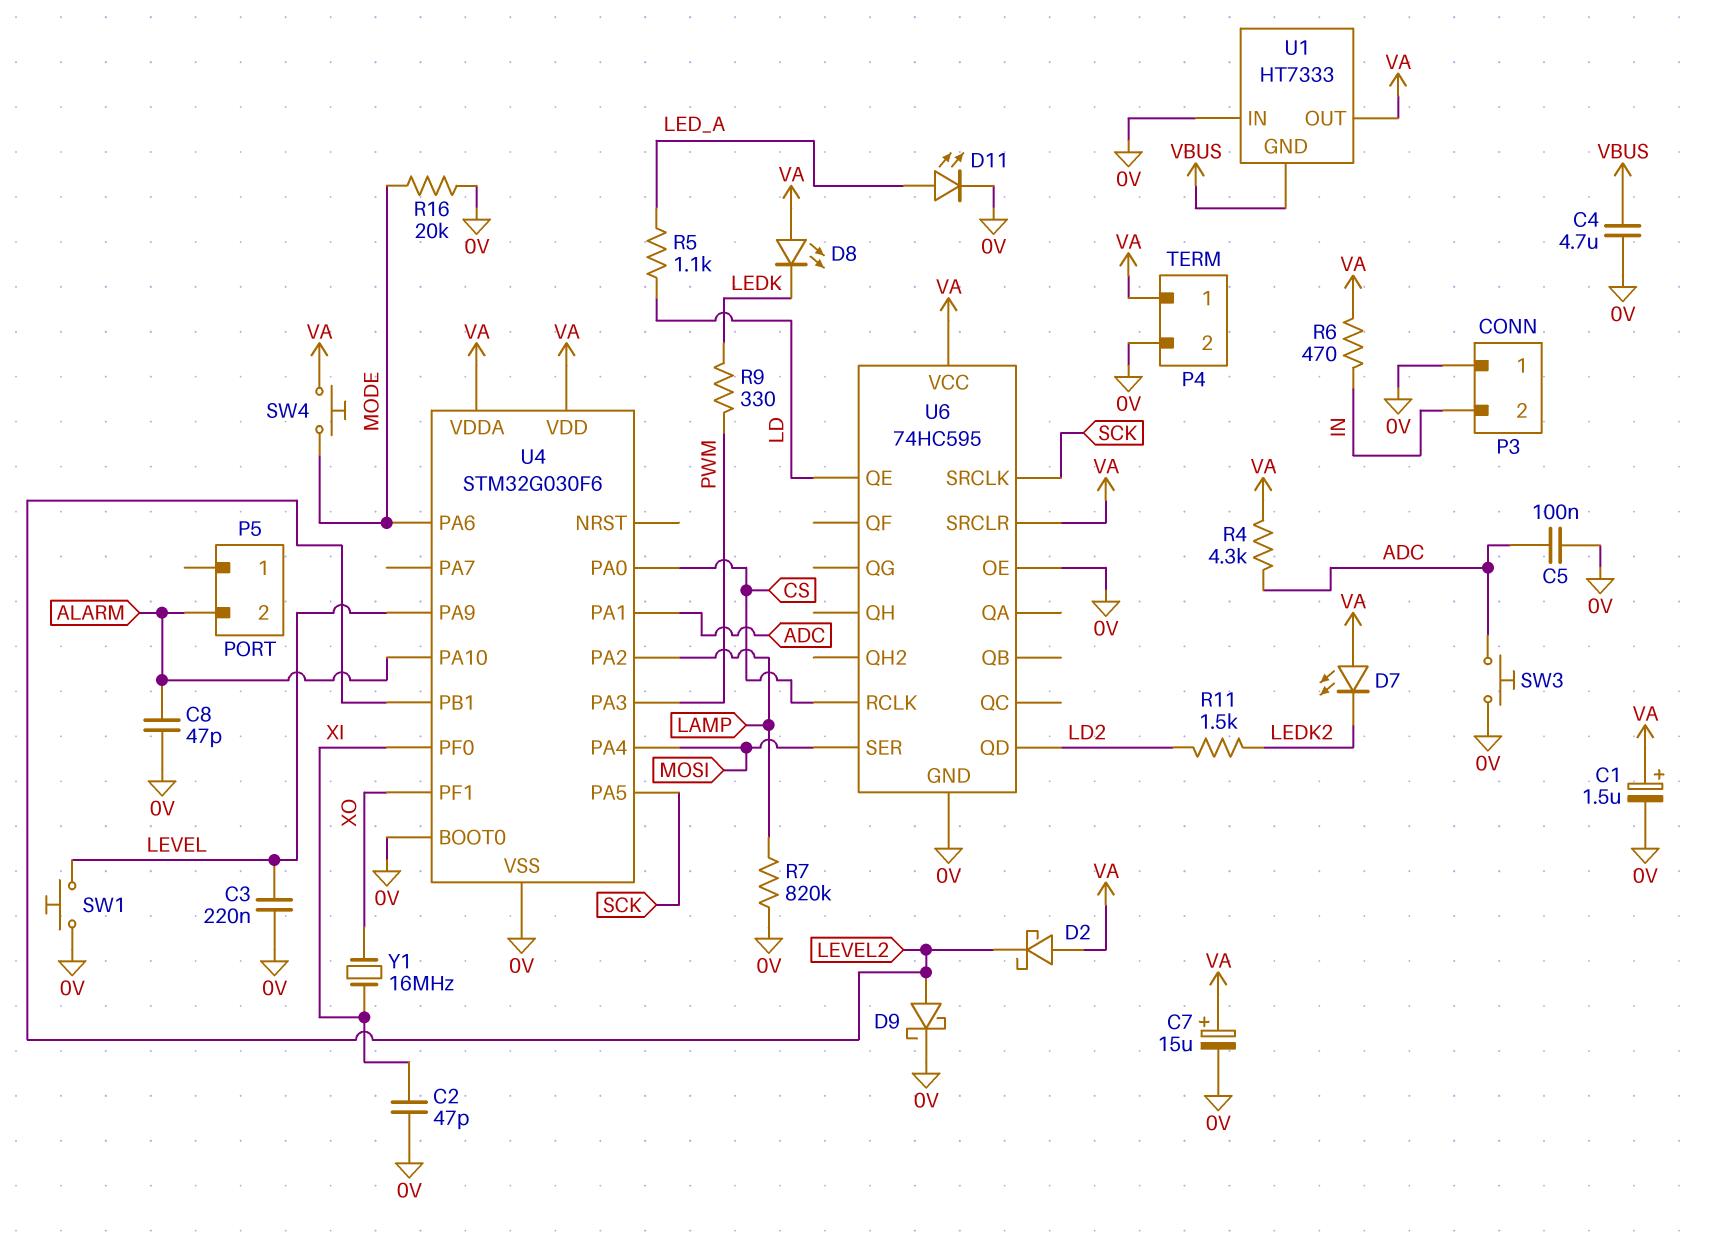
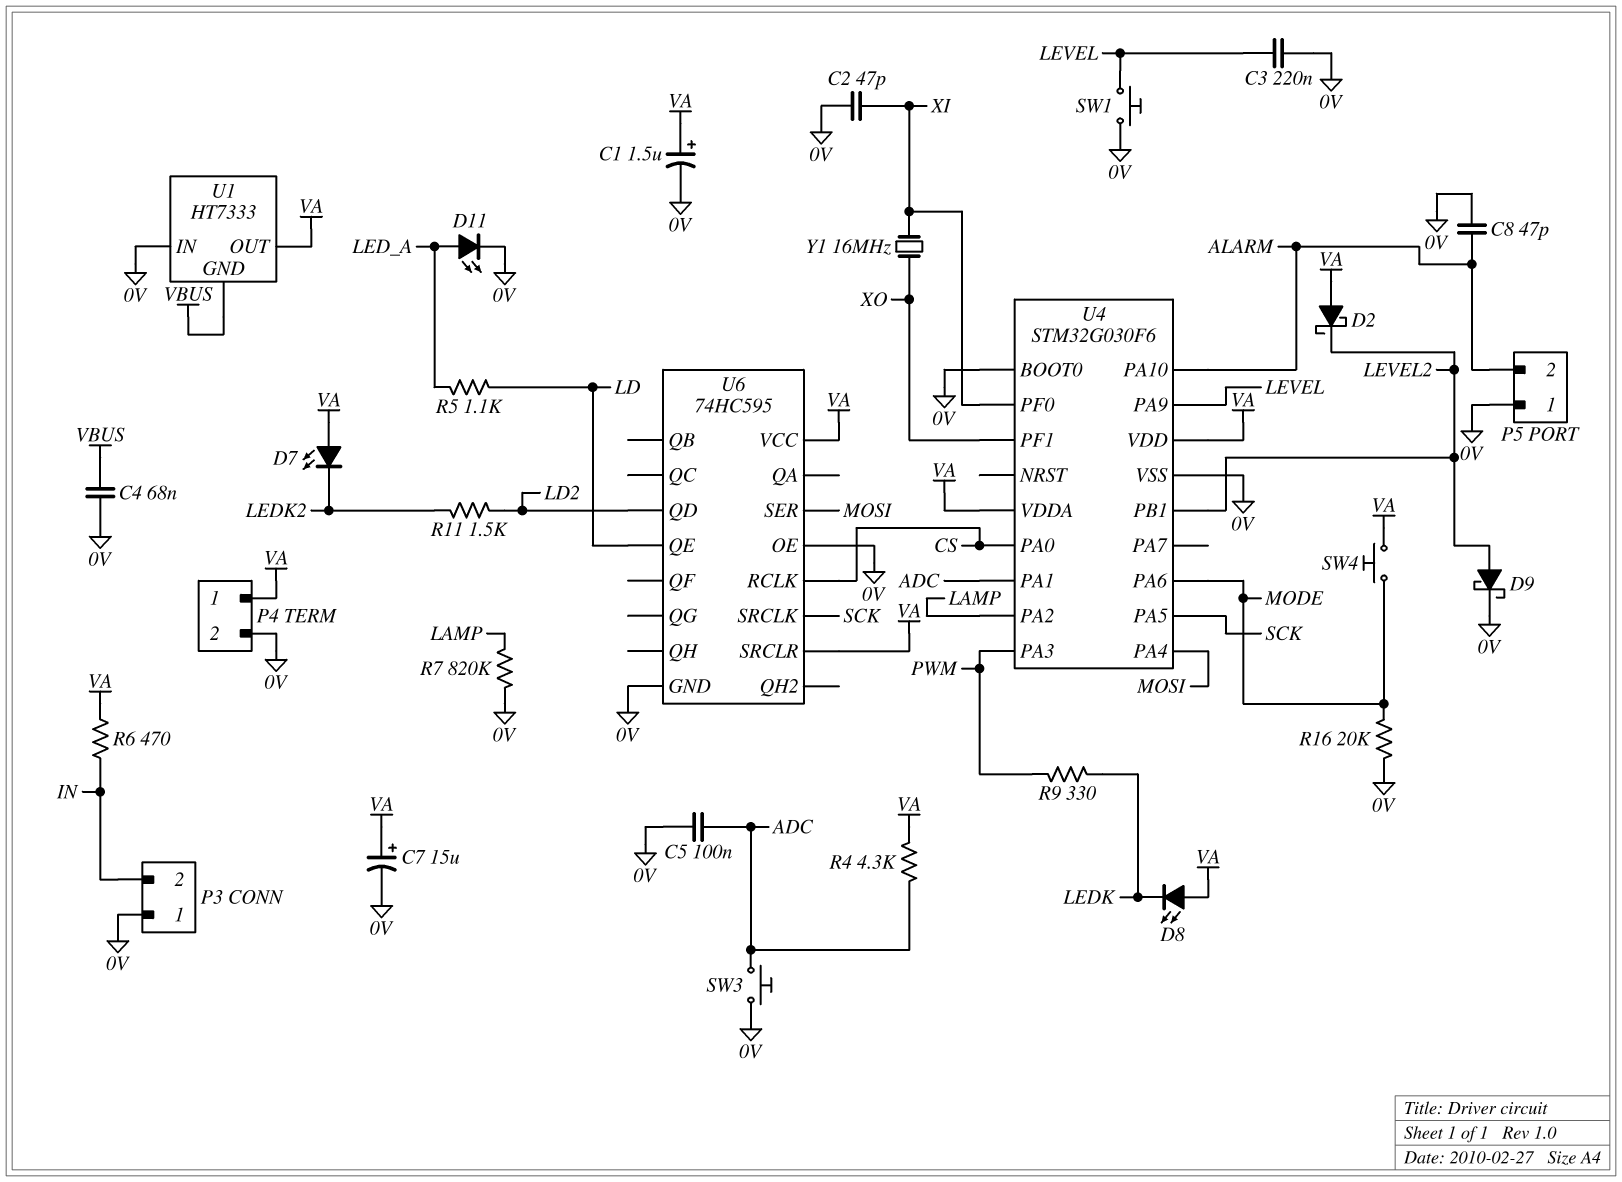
C4: 4.7uF (0V, VBUS) -> 68nF (0V, VBUS)
P5 pin 1: none -> 0V

